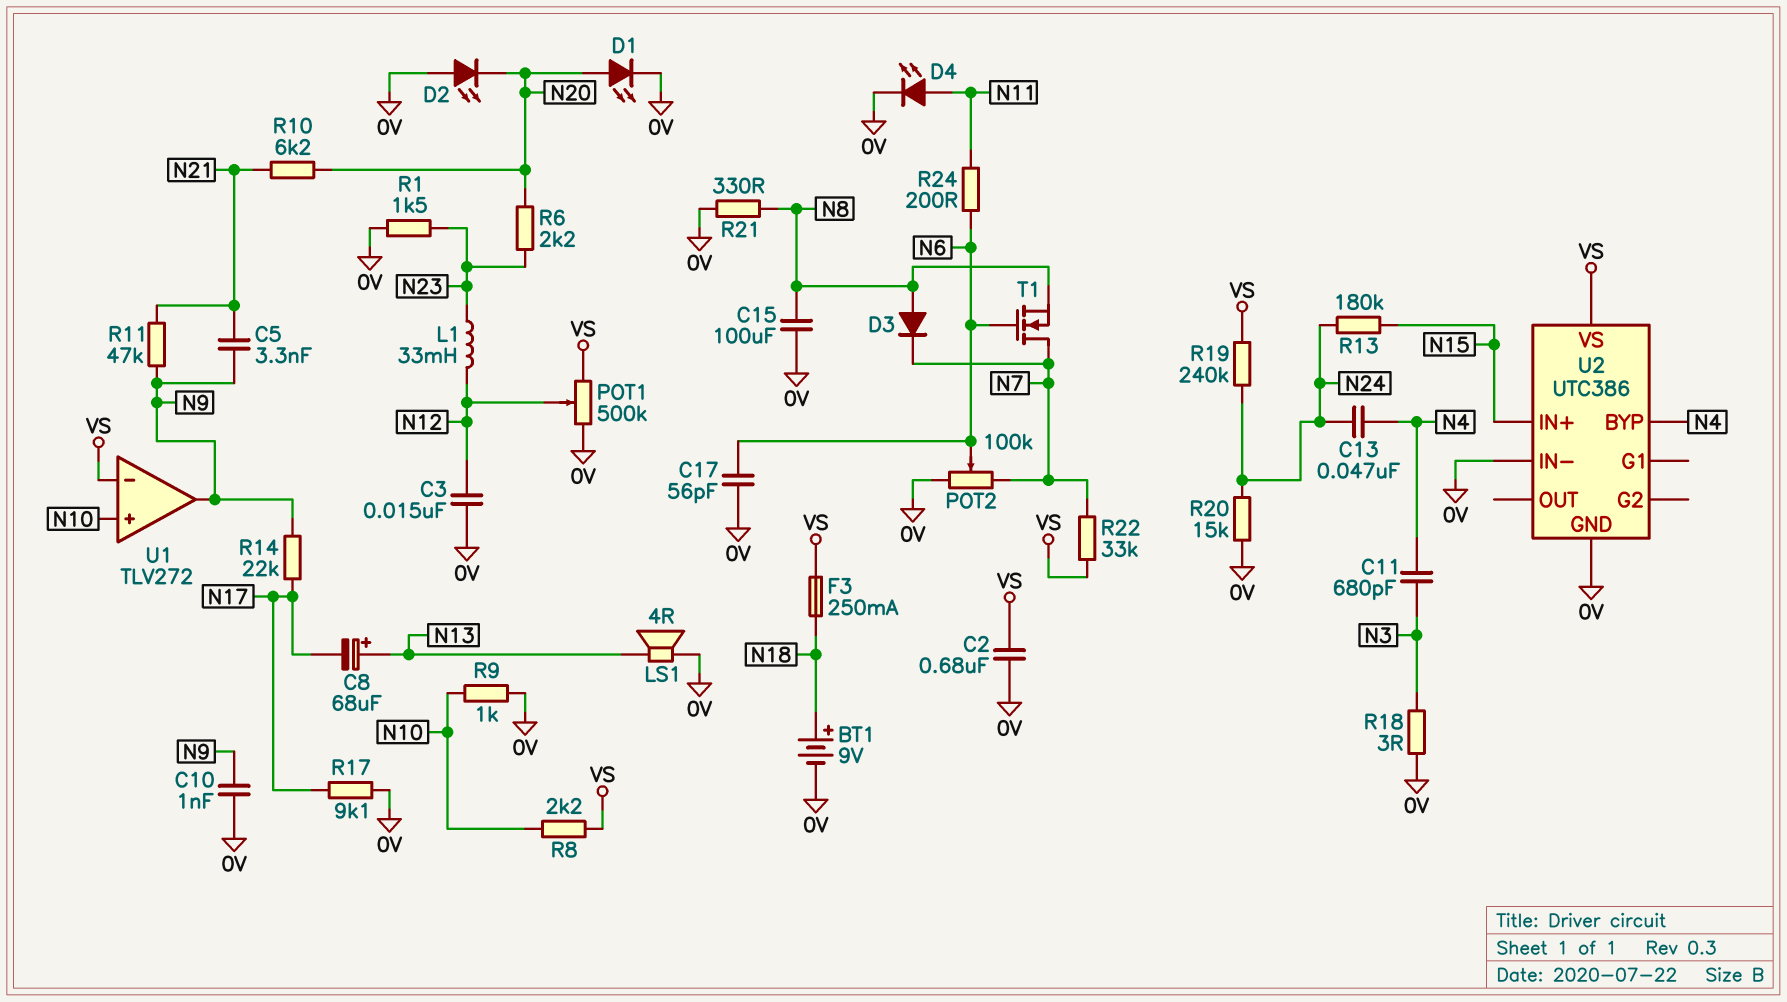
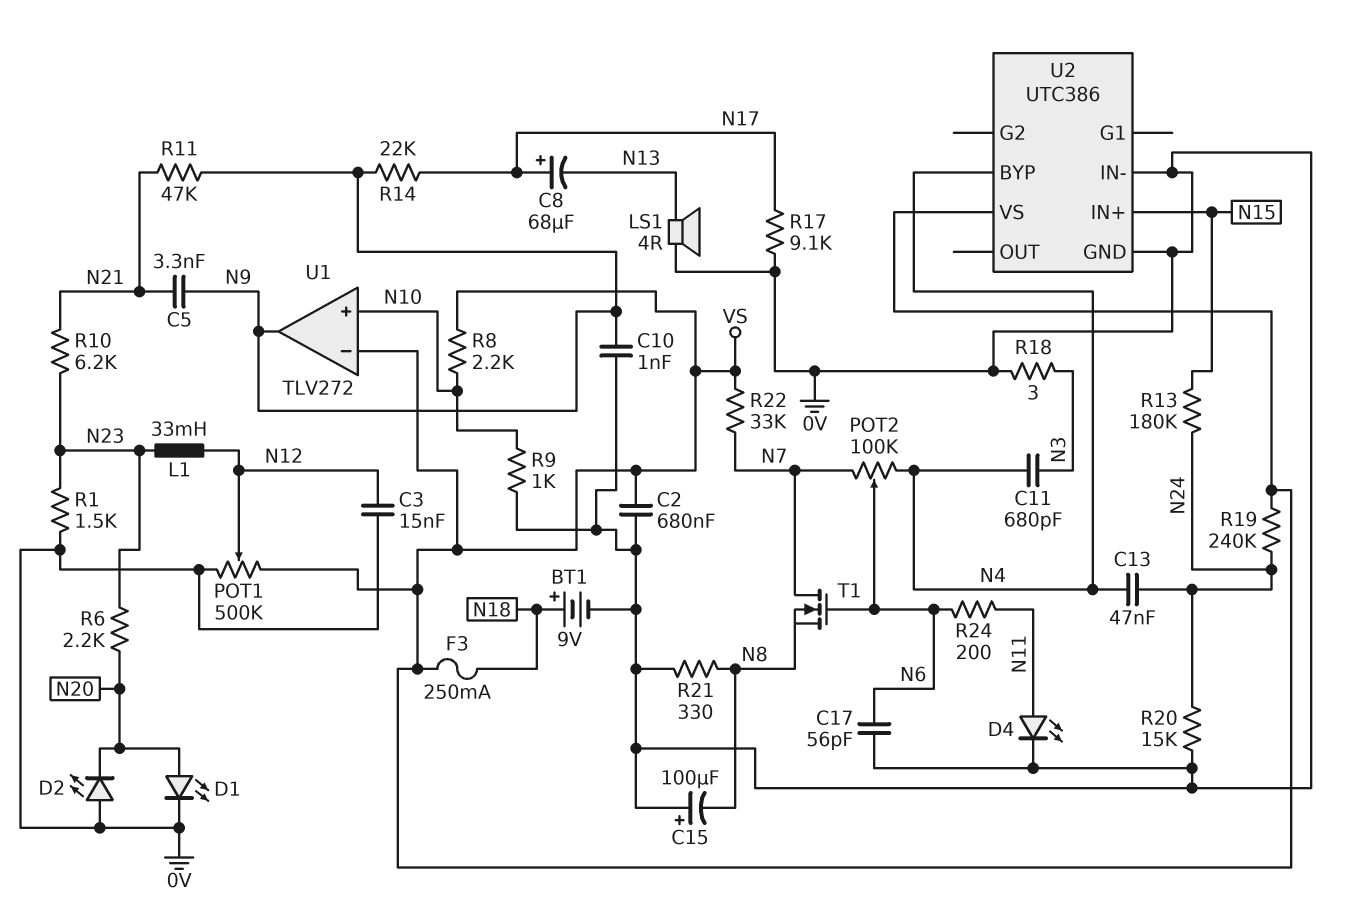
C8: 68uF (plus N13, minus N17) -> 68uF (plus N17, minus N13)
C15: 100uF (0V, N8) -> 100uF (plus 0V, minus N8)
D3: diode (A N8, K N7) -> none
POT2: 100k (0V, N7, wiper N6) -> 100k (N4, N7, wiper N6)
R10: 6.2k (N20, N21) -> 6.2k (N21, N23)

